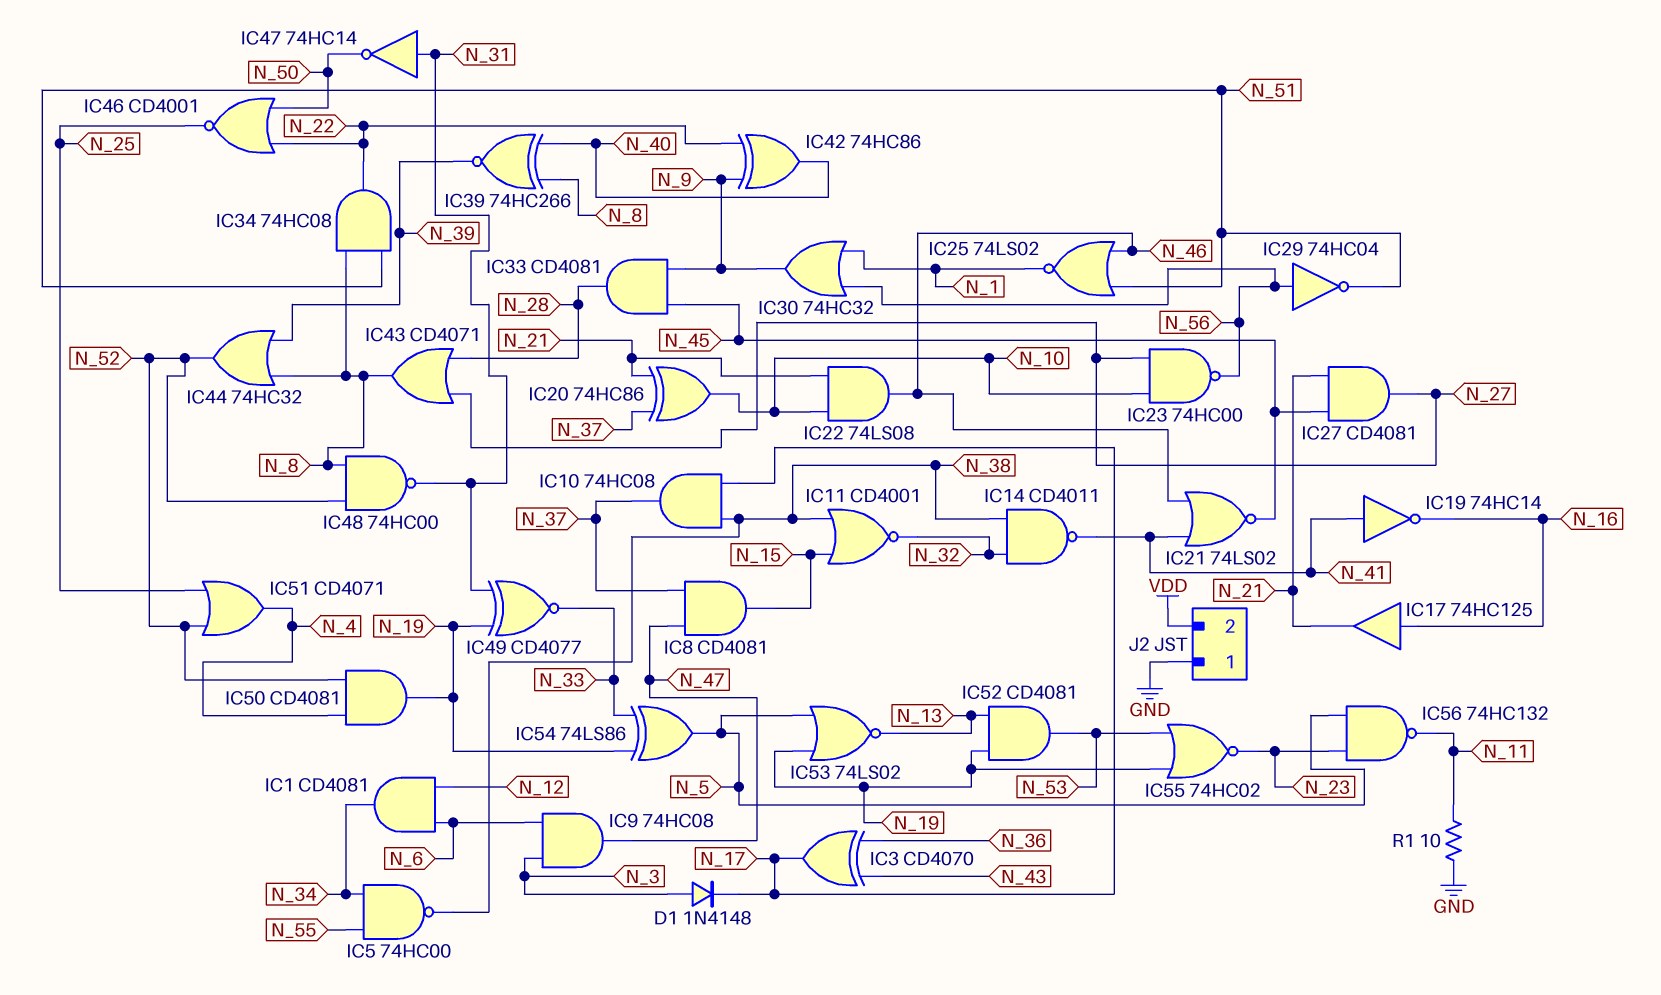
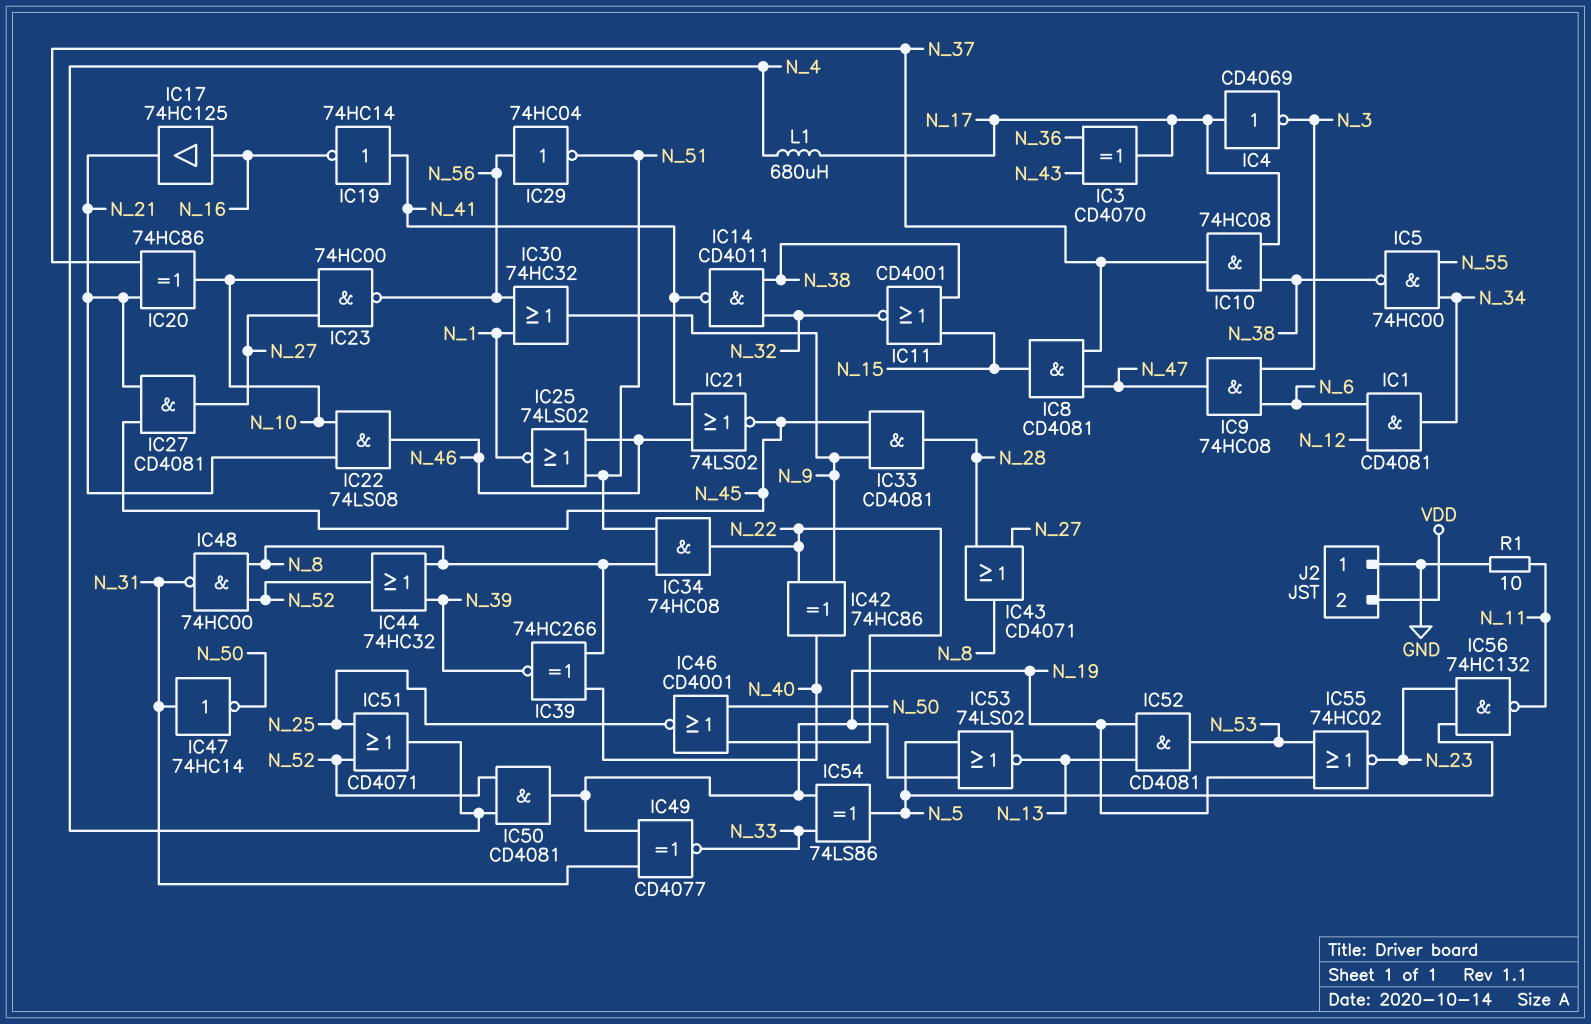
D1: diode 1N4148 (A N_3, K N_17) -> none
IC4: none -> NOT CD4069 (in N_17, out N_3)
L1: none -> 680uH (N_4, N_17)

